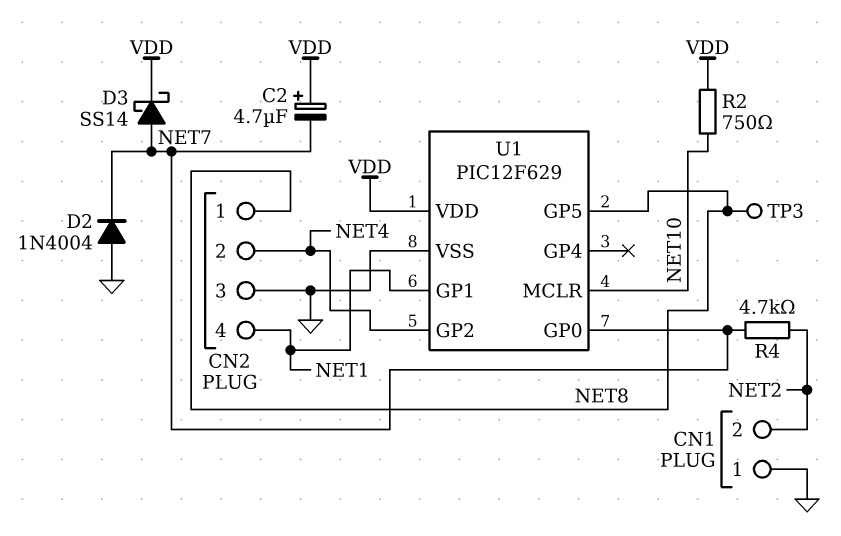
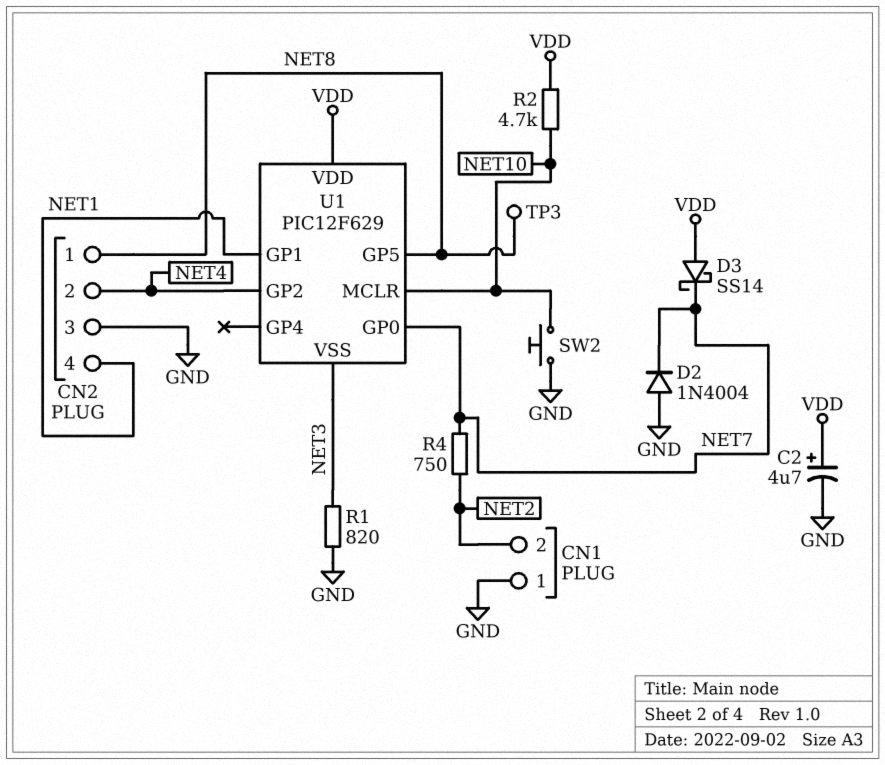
C2: 4.7uF (plus VDD, minus NET7) -> 4.7uF (plus VDD, minus GND)
D3: schottky SS14 (A NET7, K VDD) -> schottky SS14 (A VDD, K NET7)
R1: none -> 820 (GND, NET3)
R2: 750 (NET10, VDD) -> 4.7k (NET10, VDD)
R4: 4.7k (NET2, NET7) -> 750 (NET2, NET7)
SW2: none -> button (GND, NET10)
U1 pin VSS: GND -> NET3

